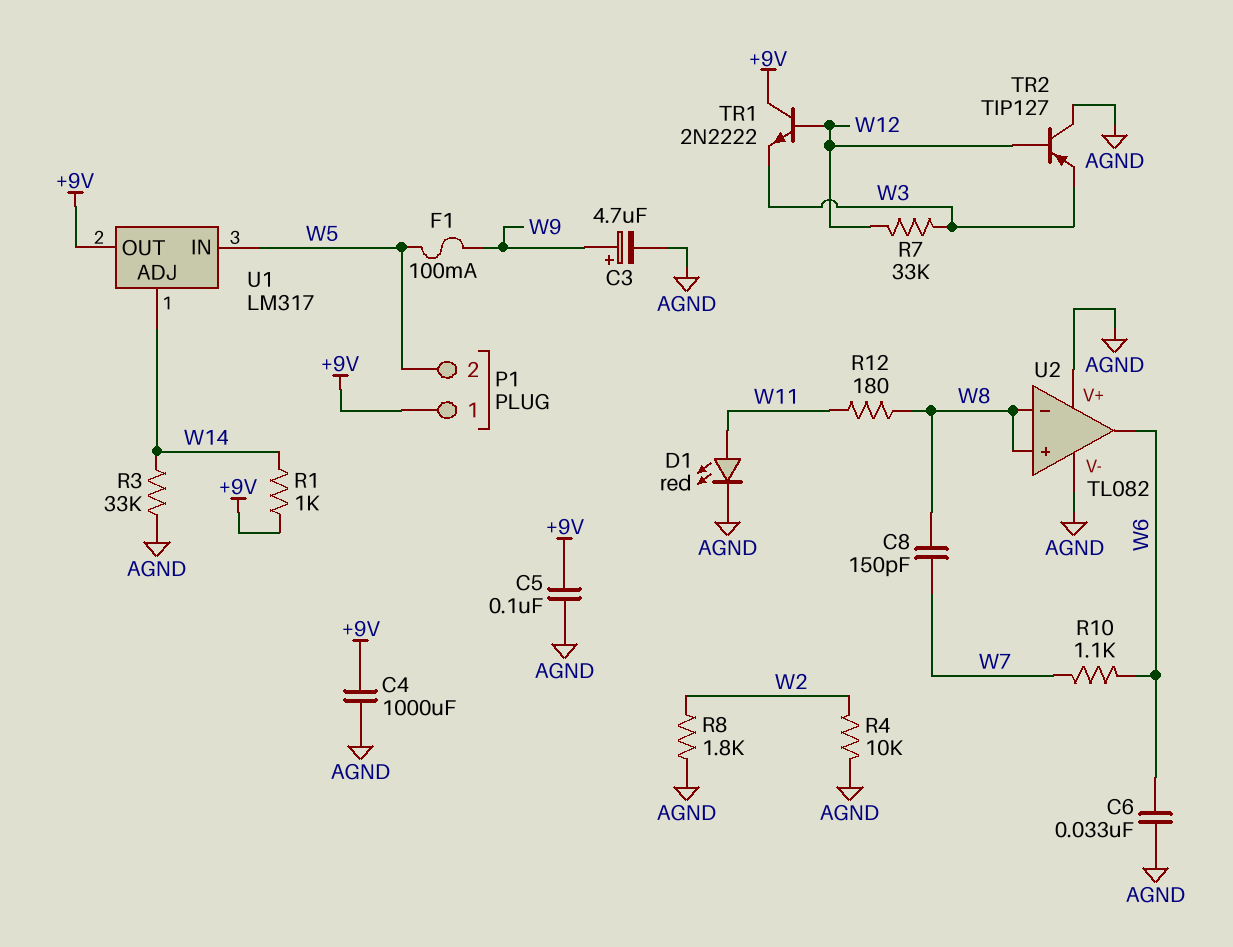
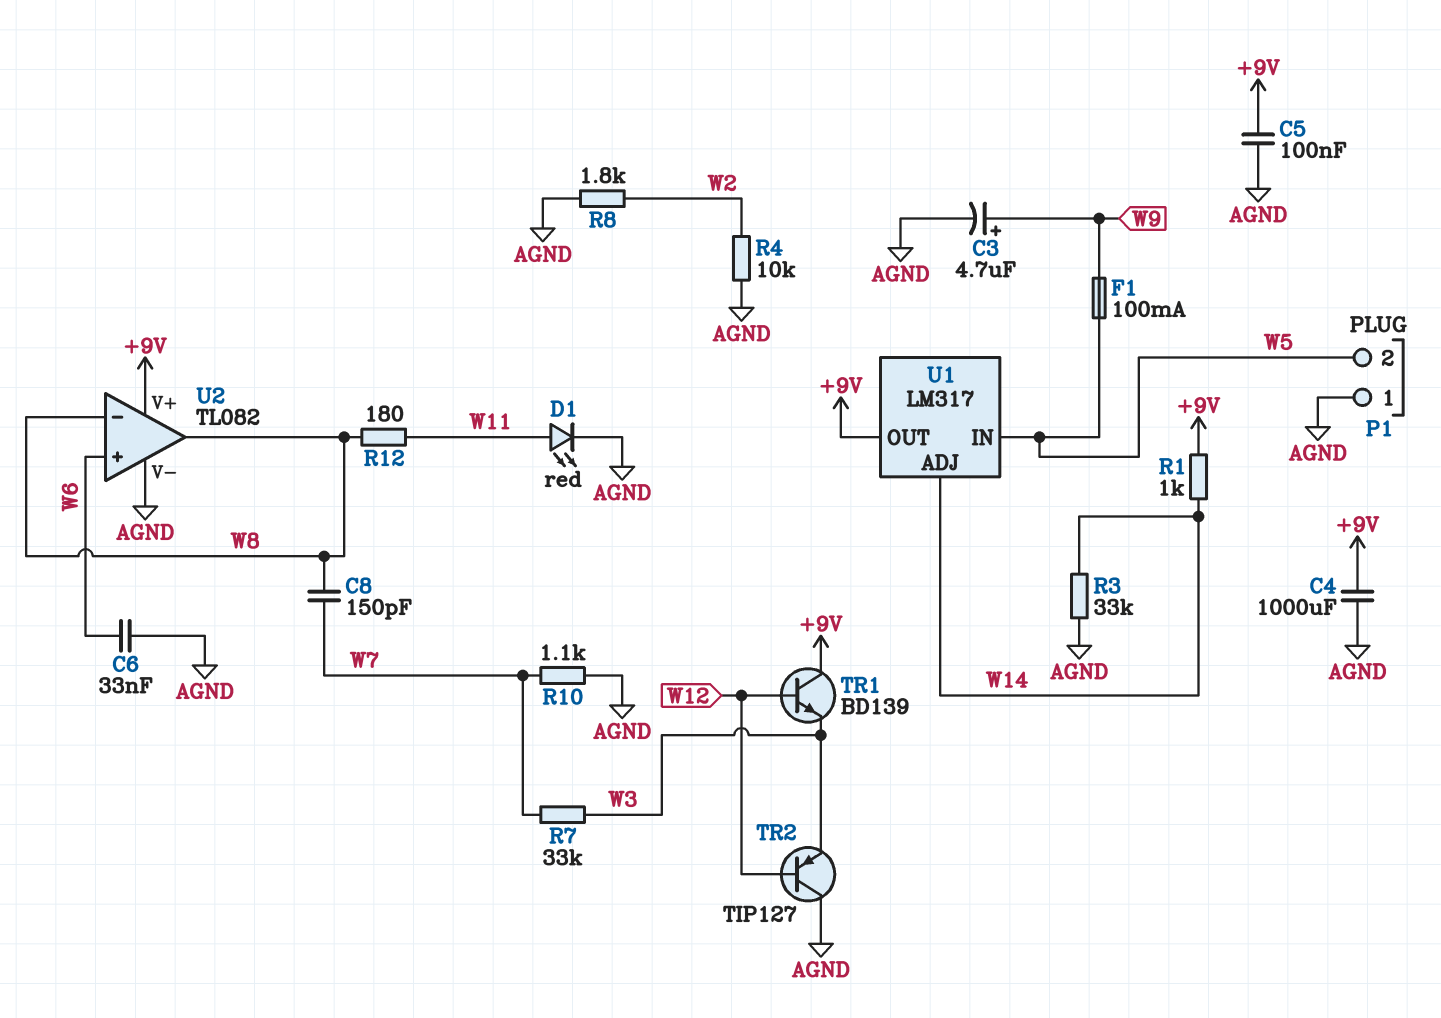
P1 pin 1: +9V -> AGND
R7: 33k (W3, W12) -> 33k (W3, W7)
R10: 1.1k (W6, W7) -> 1.1k (AGND, W7)
TR1: NPN 2N2222 (B W12, C +9V, E W3) -> NPN BD139 (B W12, C +9V, E W3)
U2 pin V+: AGND -> +9V
U2 pin in+: W8 -> W6
U2 pin out: W6 -> W8

